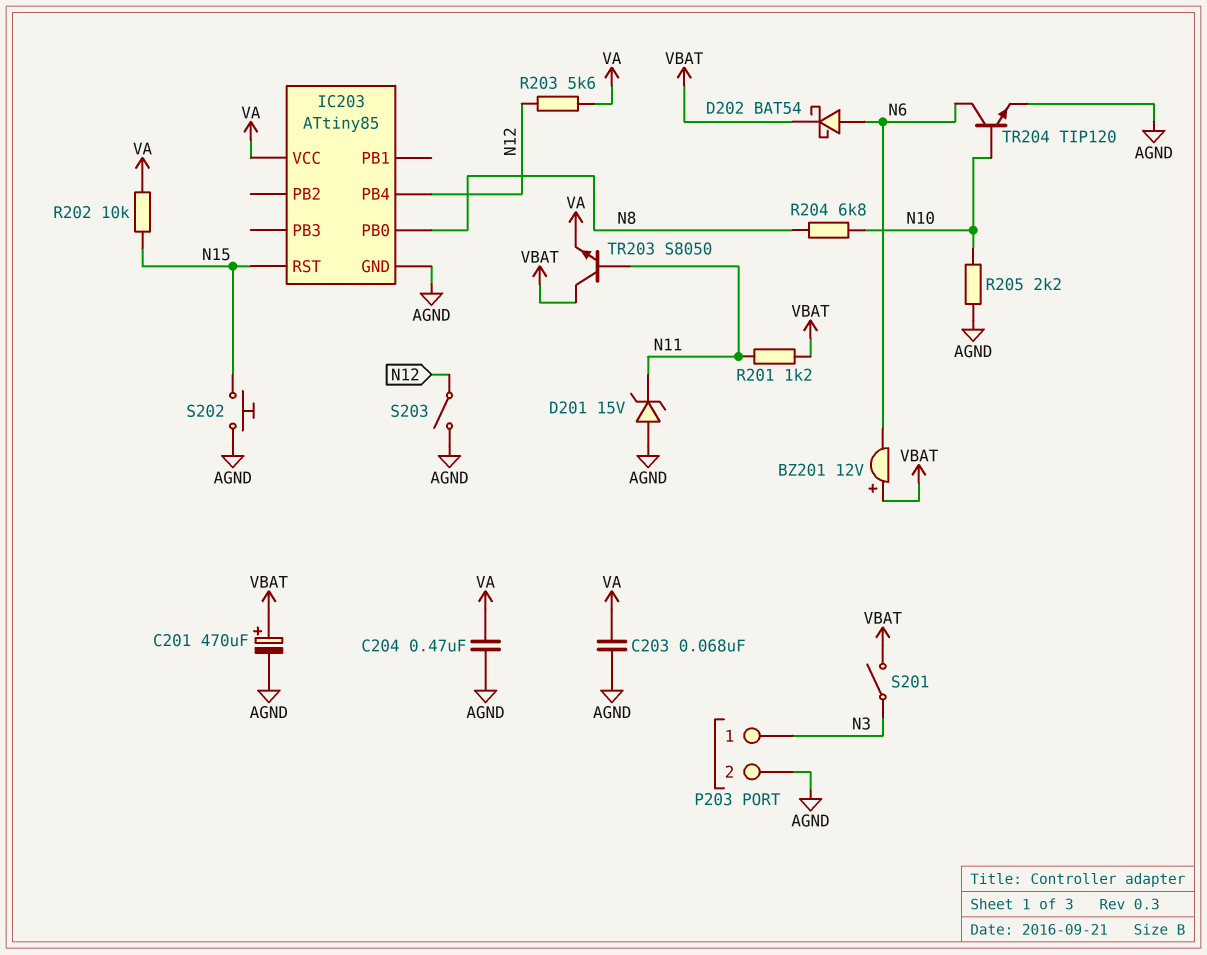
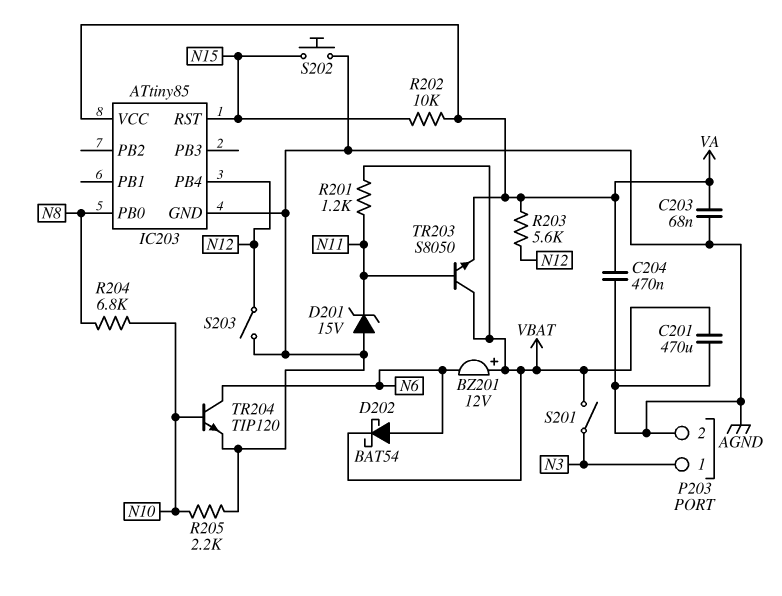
C201: 470uF (plus VBAT, minus AGND) -> 470uF (AGND, VBAT)

